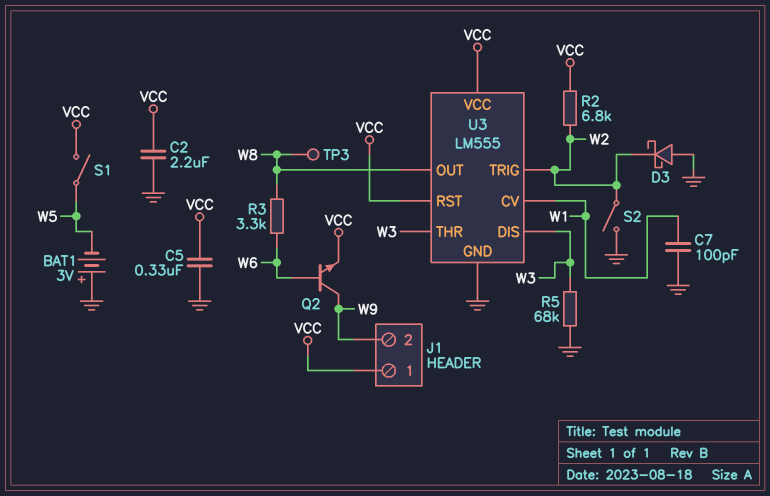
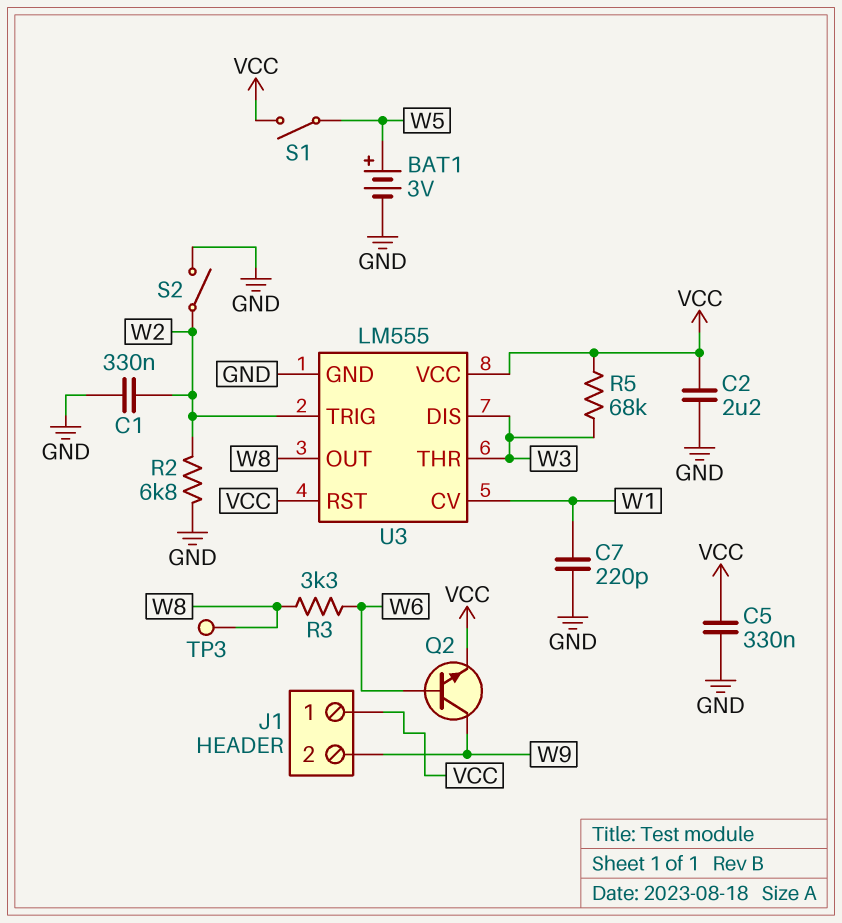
BAT1: 3V (plus GND, minus W5) -> 3V (plus W5, minus GND)
C1: none -> 330nF (GND, W2)
C7: 100pF (GND, W1) -> 220pF (GND, W1)
D3: schottky (A GND, K W2) -> none
R2: 6.8k (VCC, W2) -> 6.8k (GND, W2)
R5: 68k (GND, W3) -> 68k (VCC, W3)

